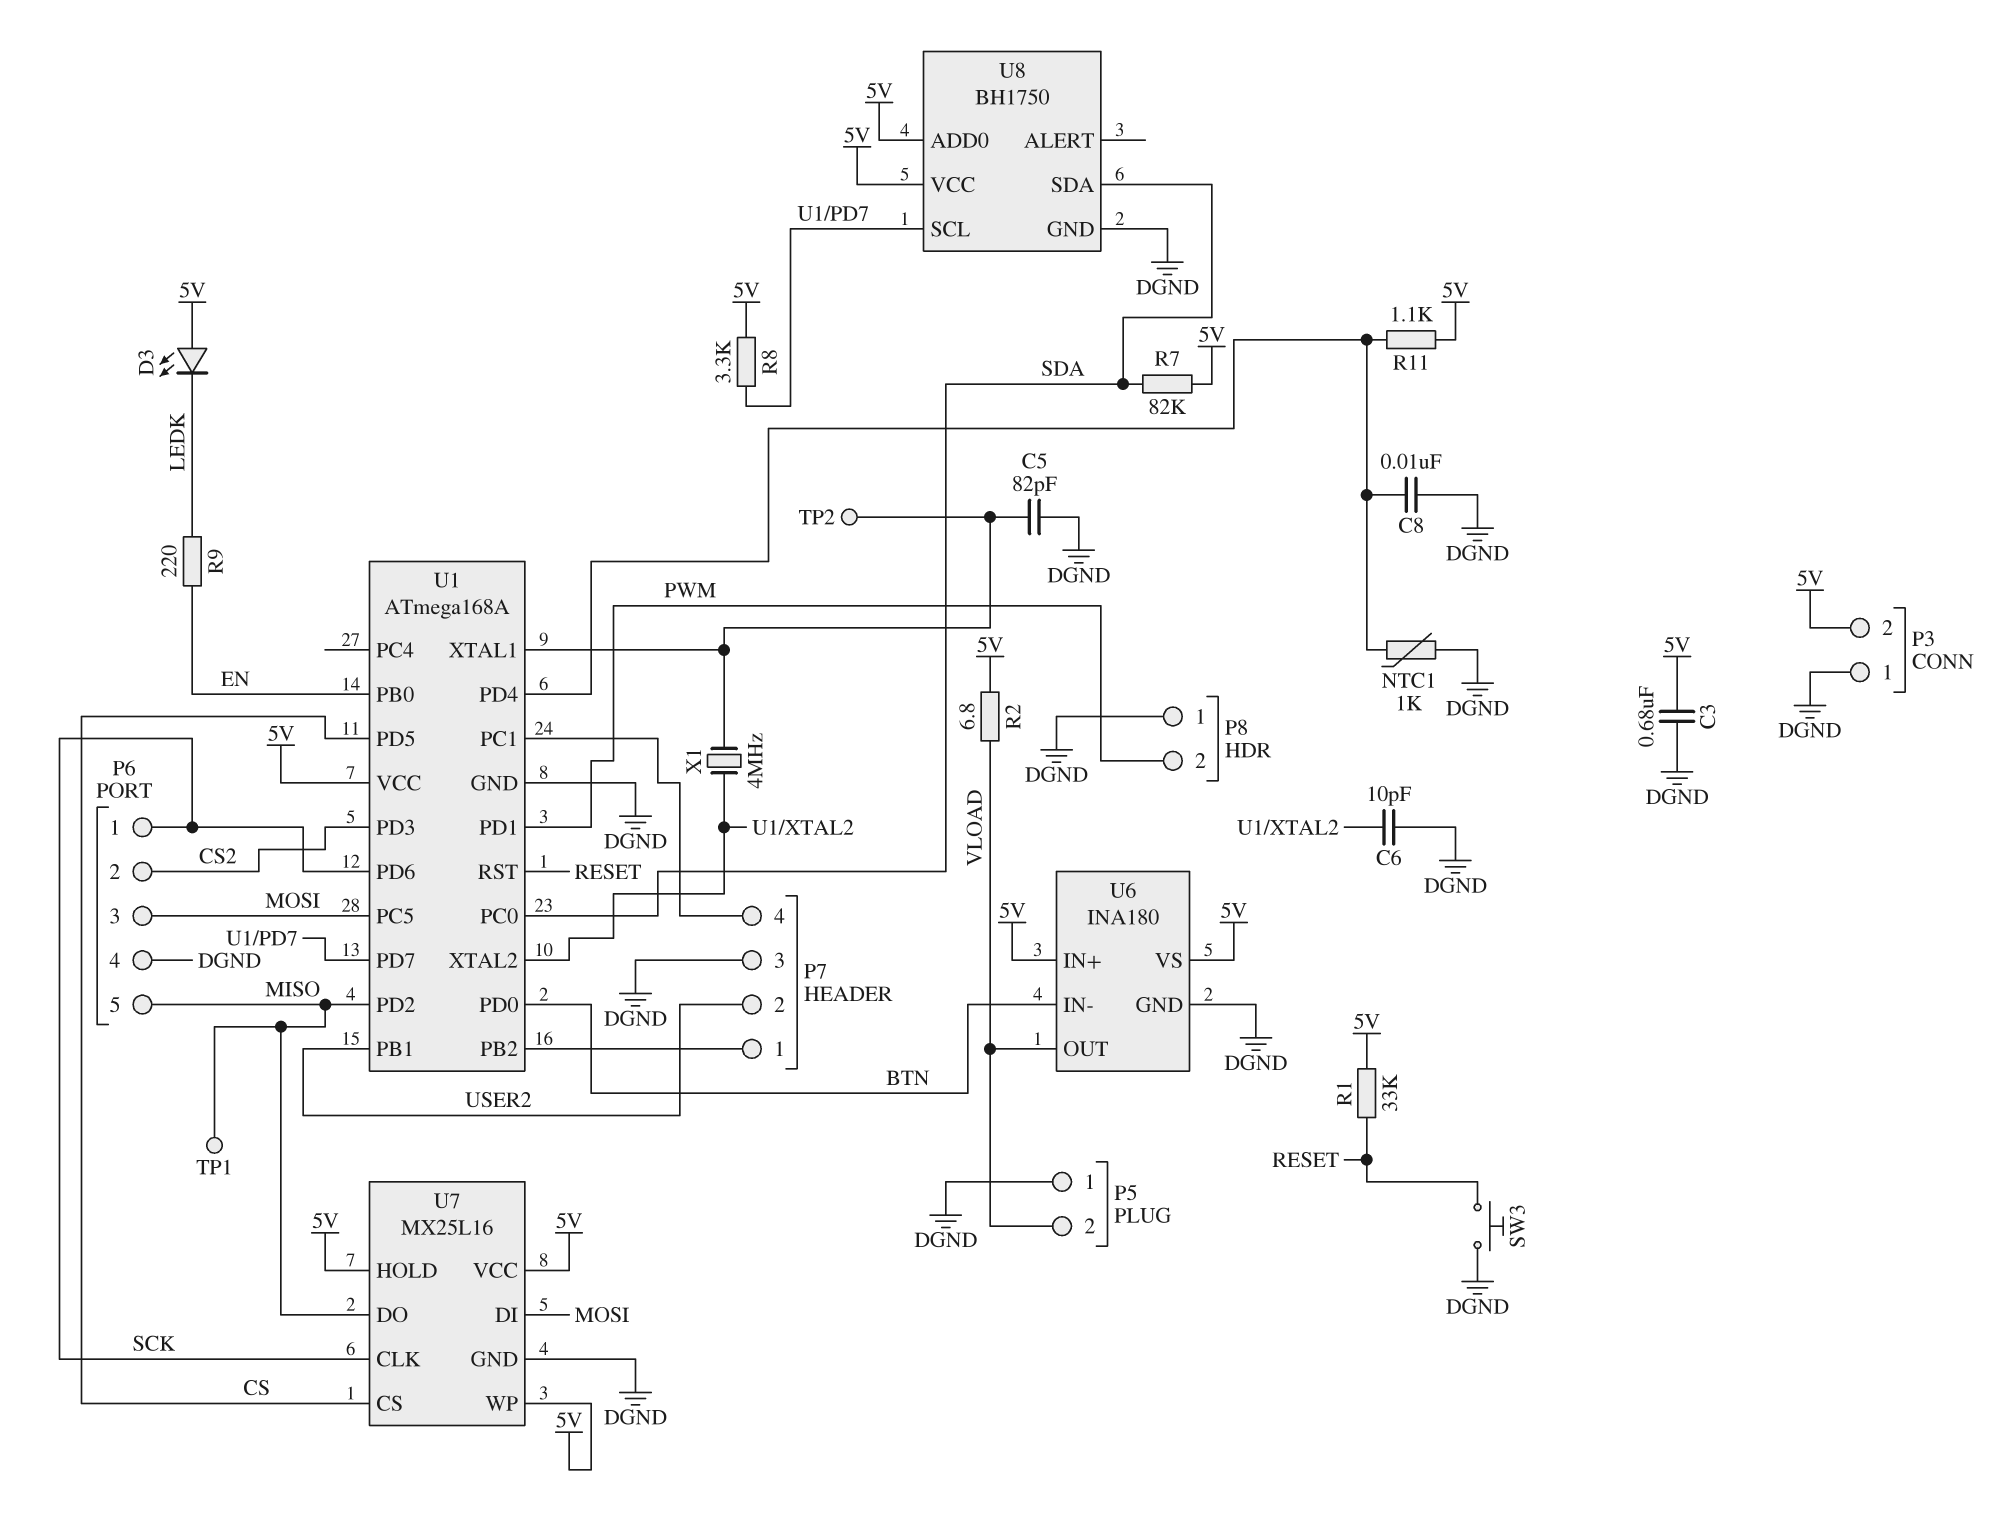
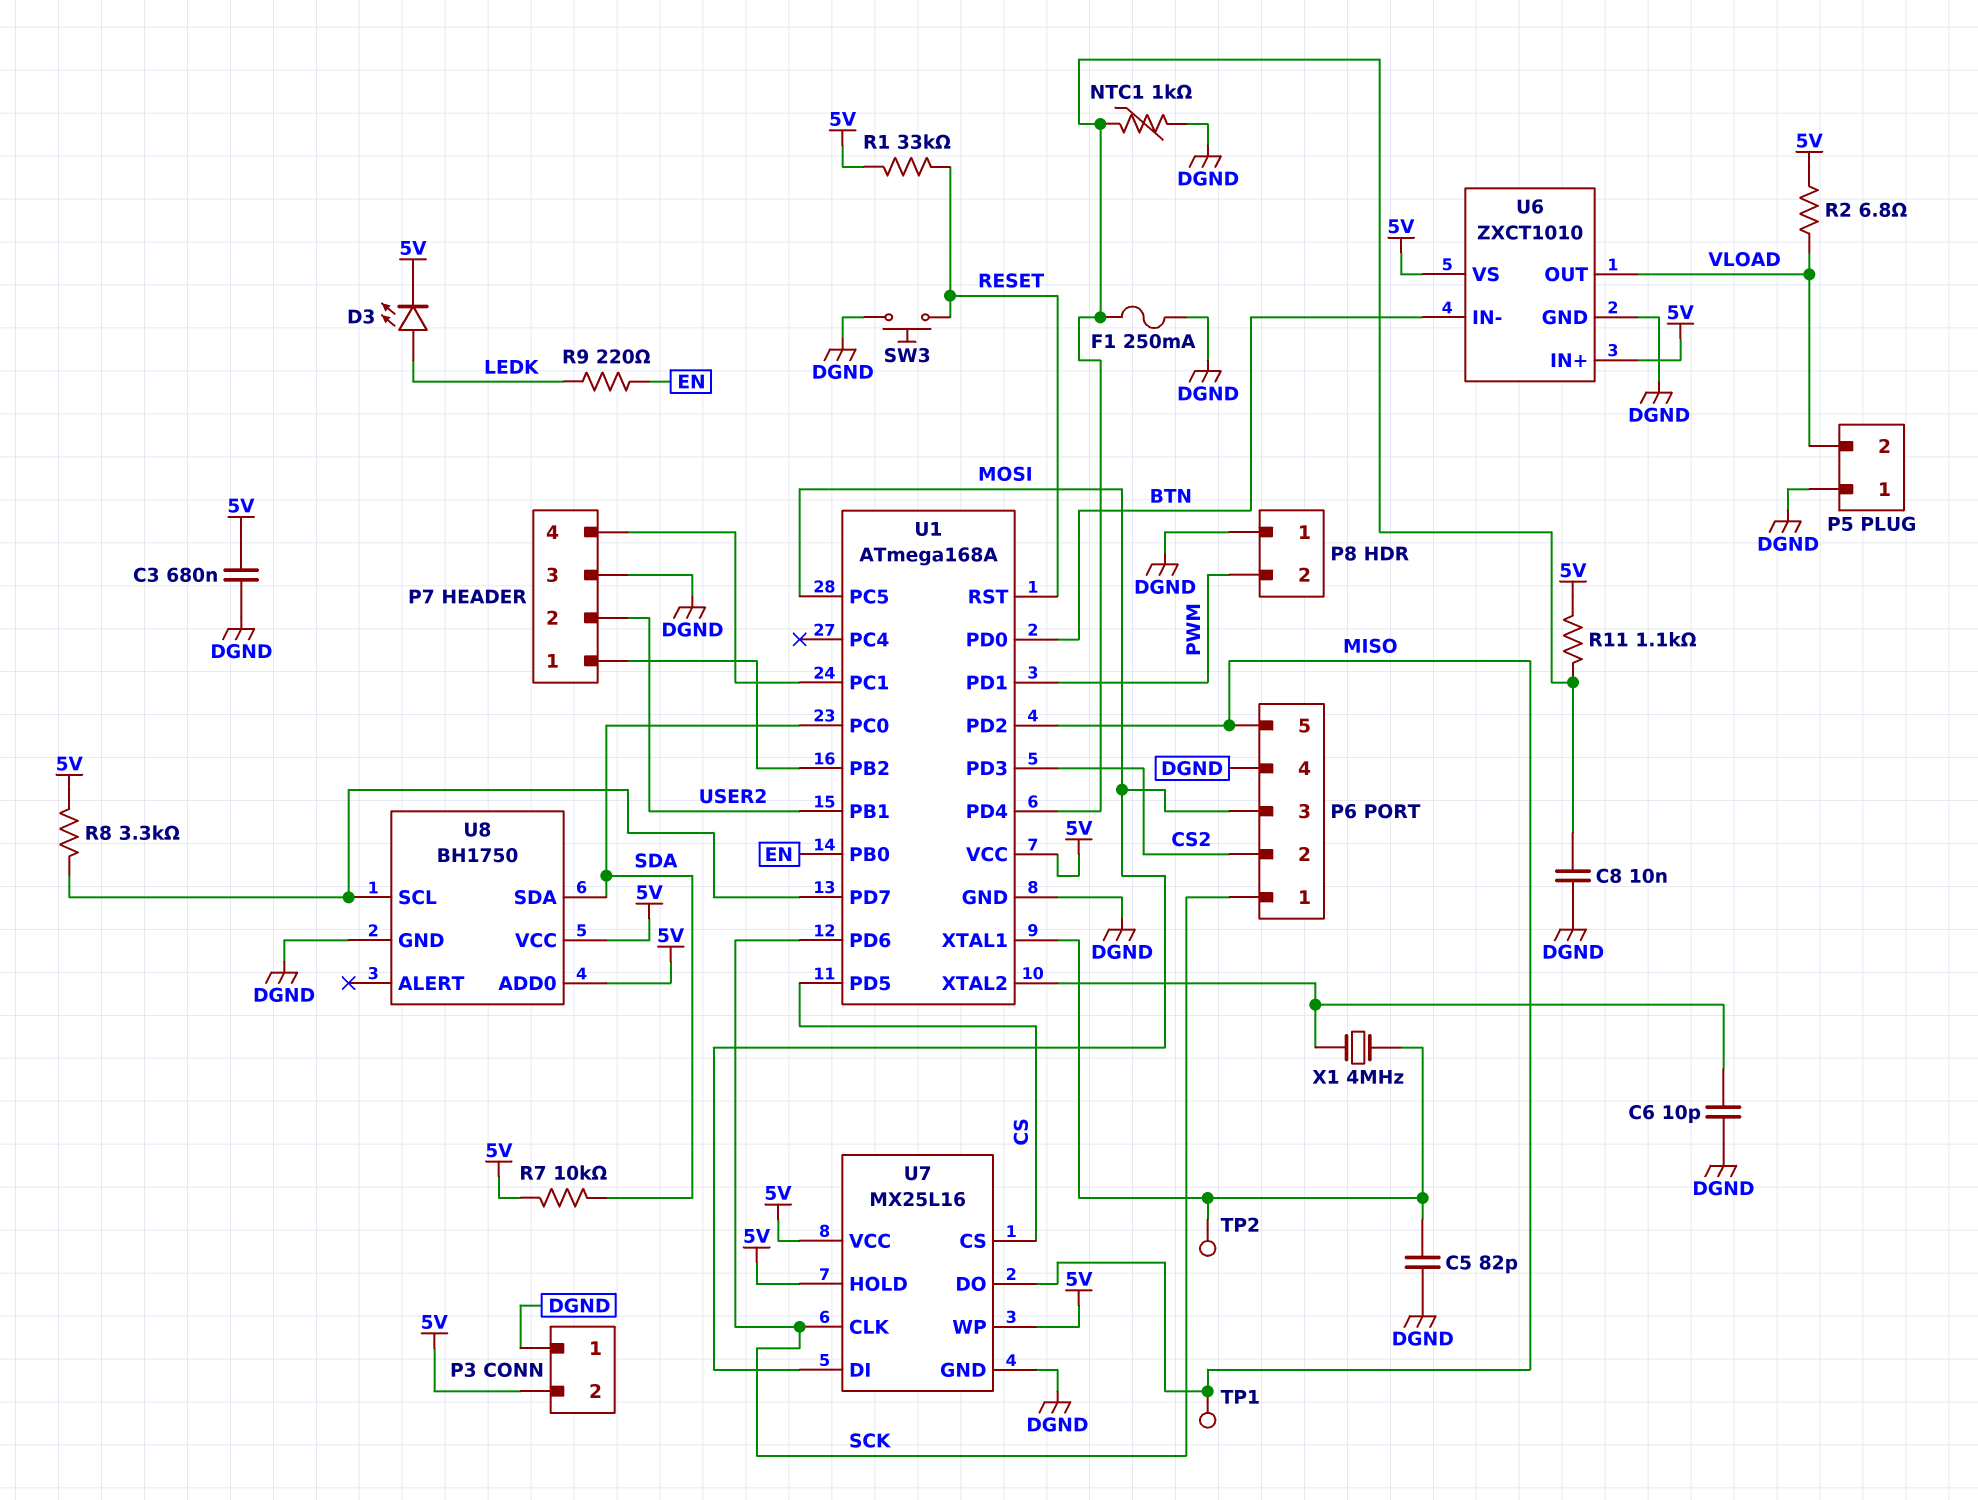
D3: LED (A 5V, K LEDK) -> LED (A LEDK, K 5V)
F1: none -> 250mA (DGND, U1/PD4)
R7: 82k (5V, SDA) -> 10k (5V, SDA)
U6: INA180 -> ZXCT1010

